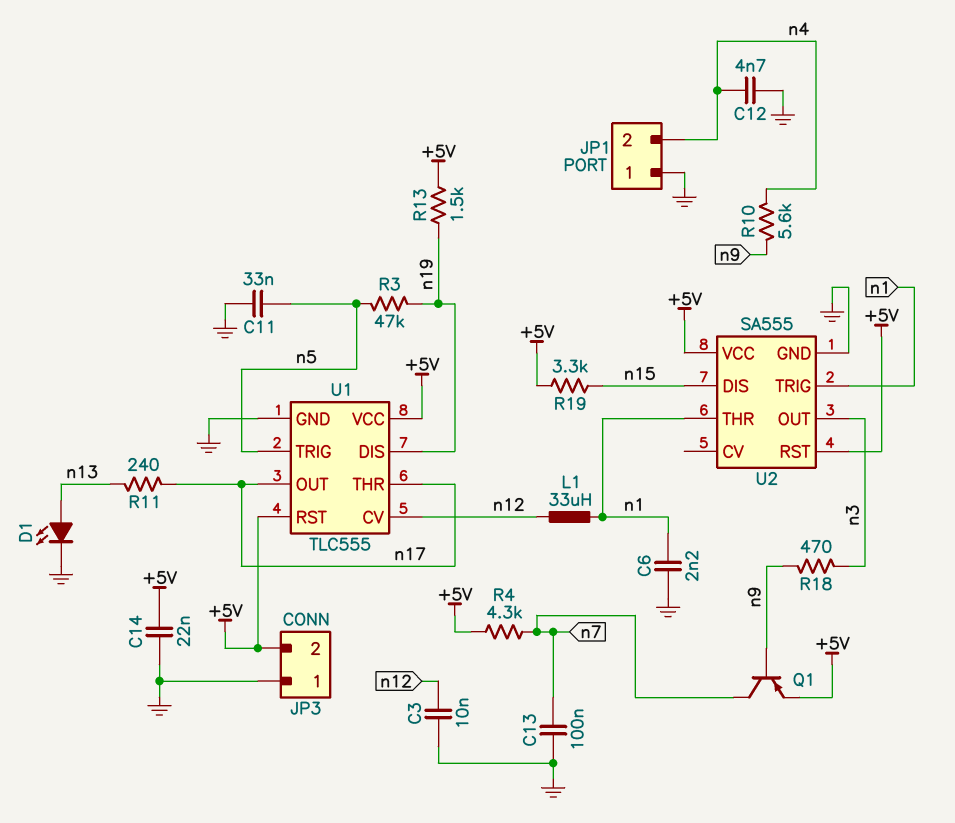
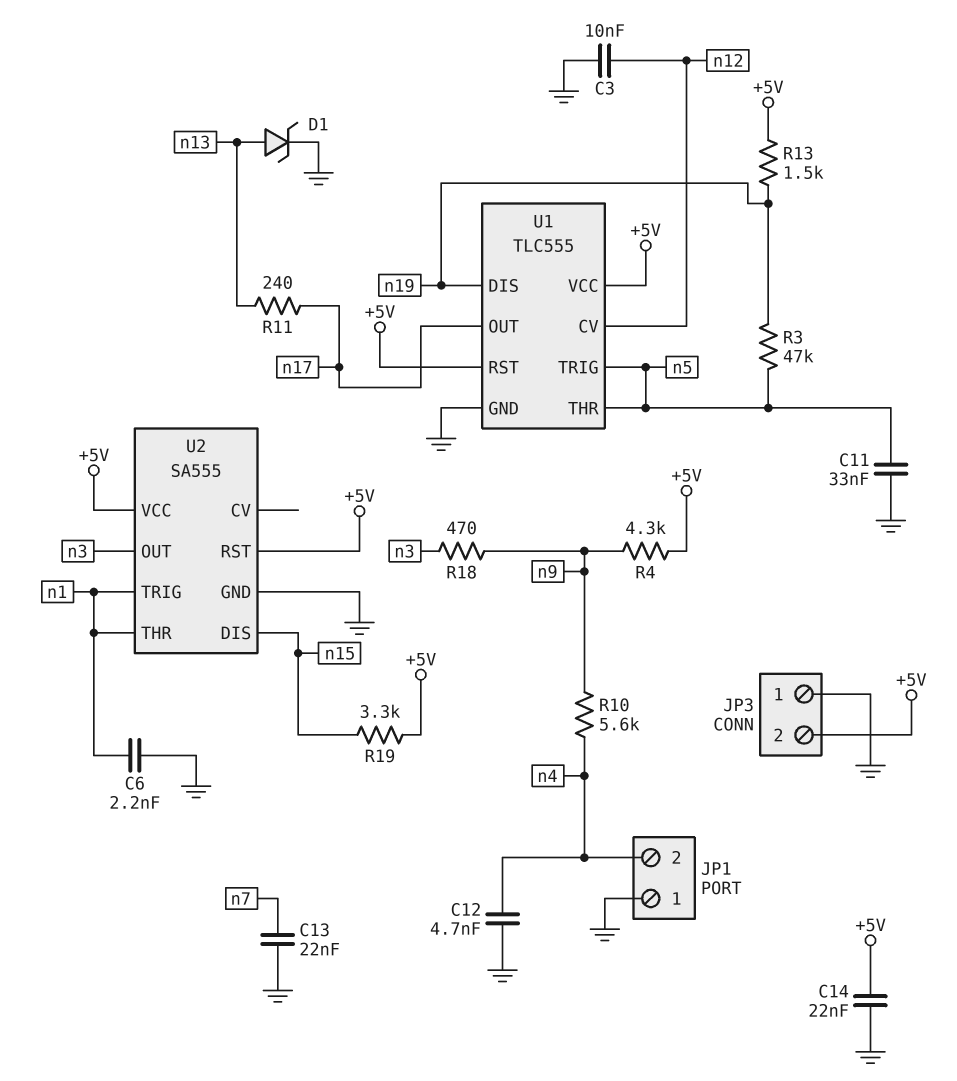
C13: 100nF (GND, n7) -> 22nF (GND, n7)
D1: LED (A n13, K GND) -> zener (A n13, K GND)
L1: 33uH (n1, n12) -> none
Q1: PNP (B n9, C n7, E +5V) -> none
R4: 4.3k (+5V, n7) -> 4.3k (+5V, n9)
U1 pin THR: n17 -> n5

